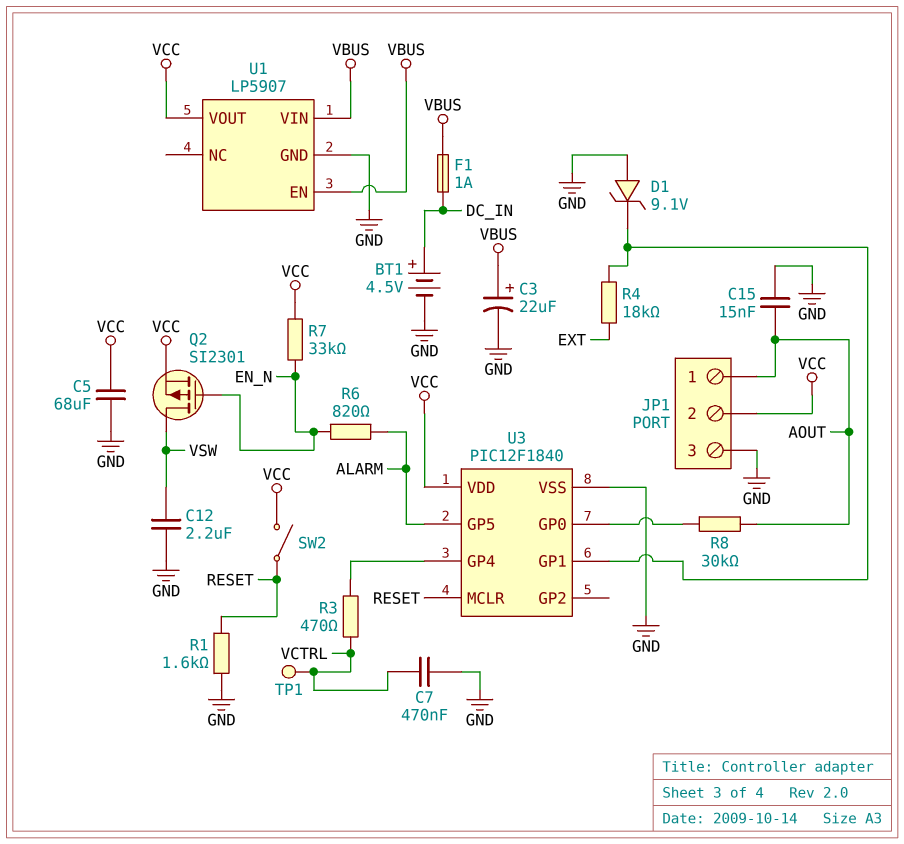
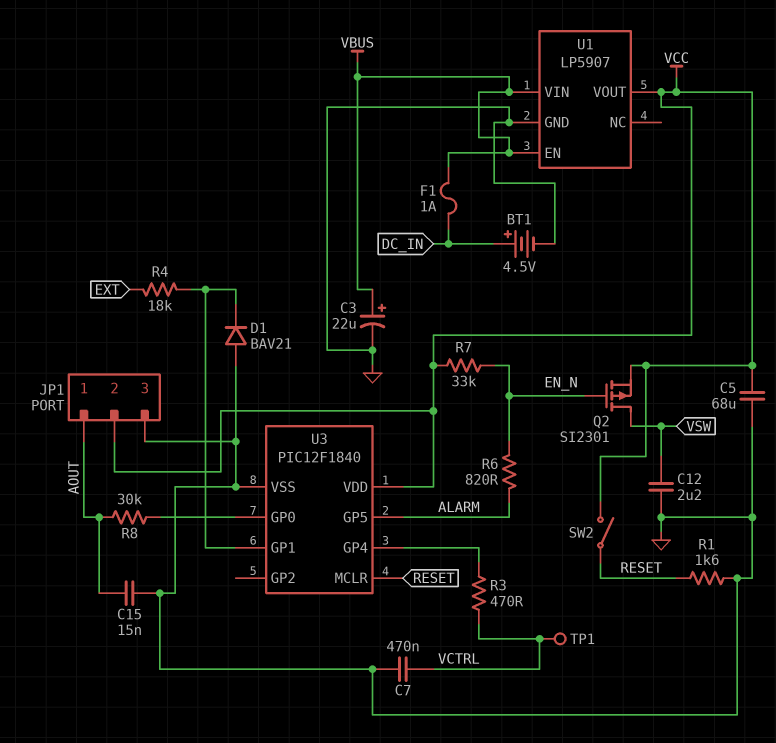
D1: zener 9.1V (A GND, K U3/GP1) -> diode BAV21 (A GND, K U3/GP1)

